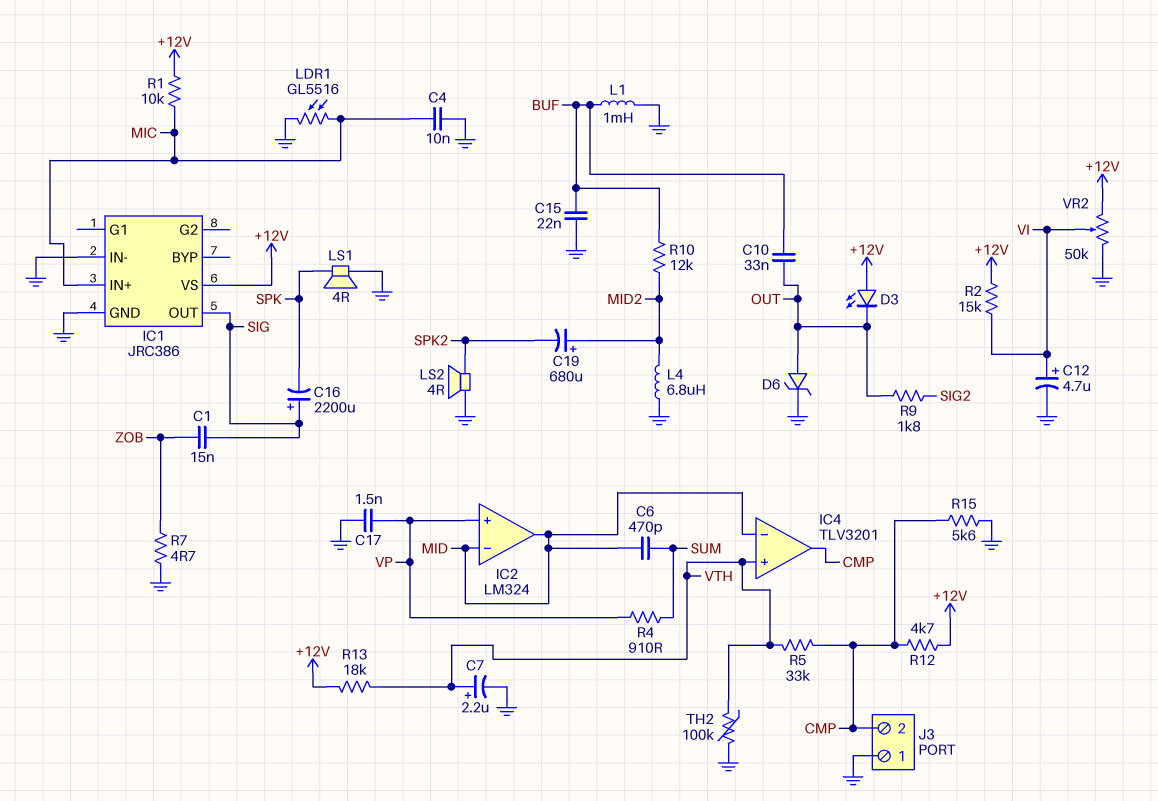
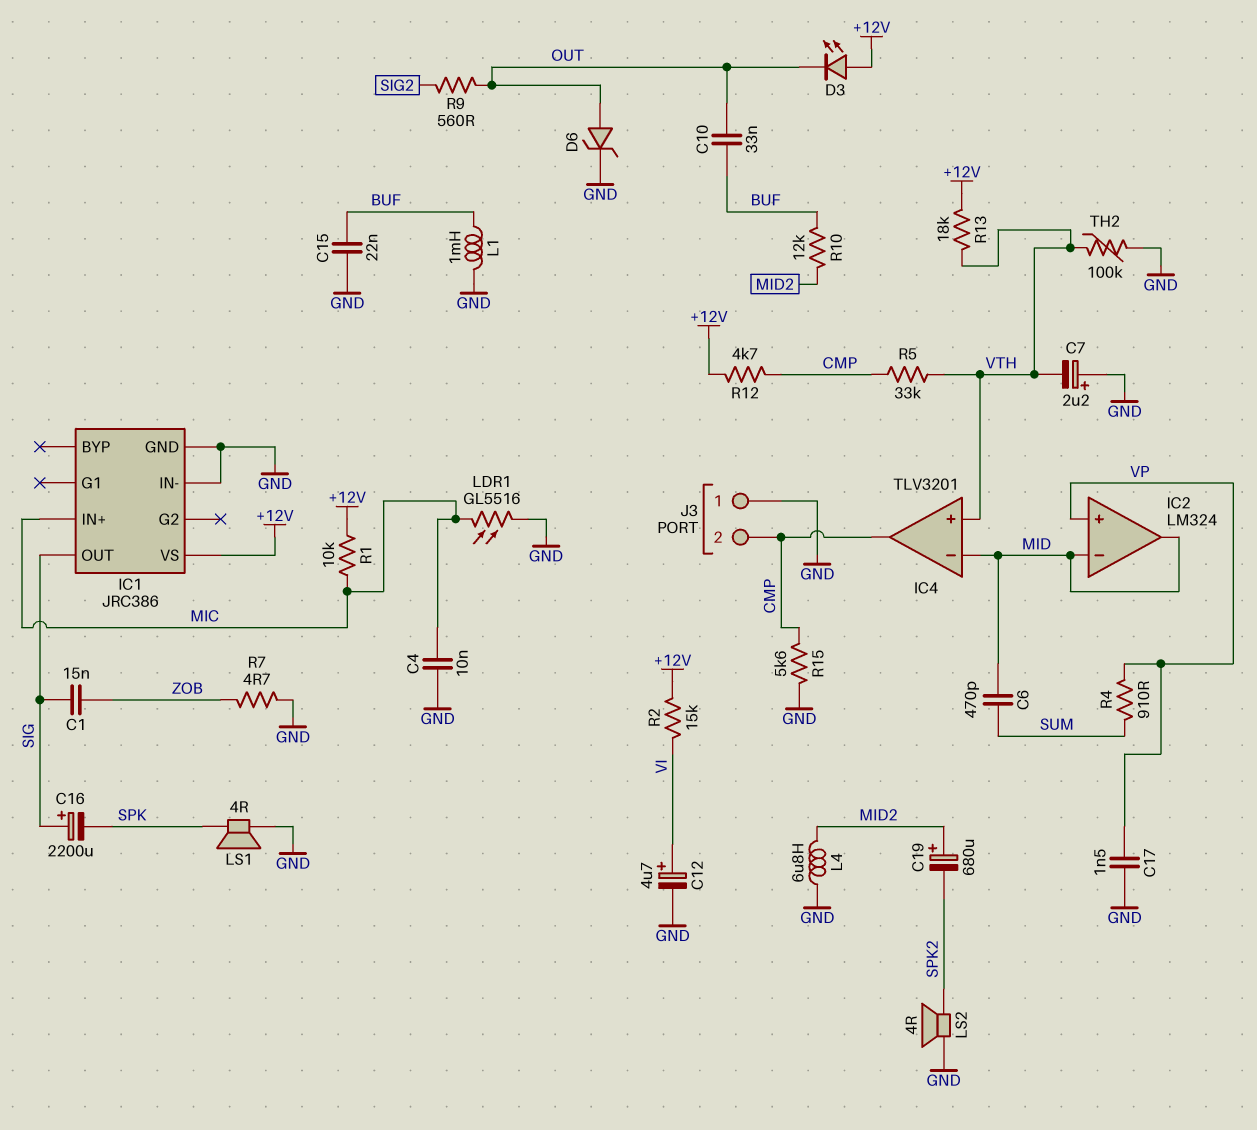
C7: 2.2uF (plus VTH, minus GND) -> 2.2uF (plus GND, minus VTH)
R9: 1.8k (OUT, SIG2) -> 560 (OUT, SIG2)
VR2: 50k (+12V, GND, wiper VI) -> none

